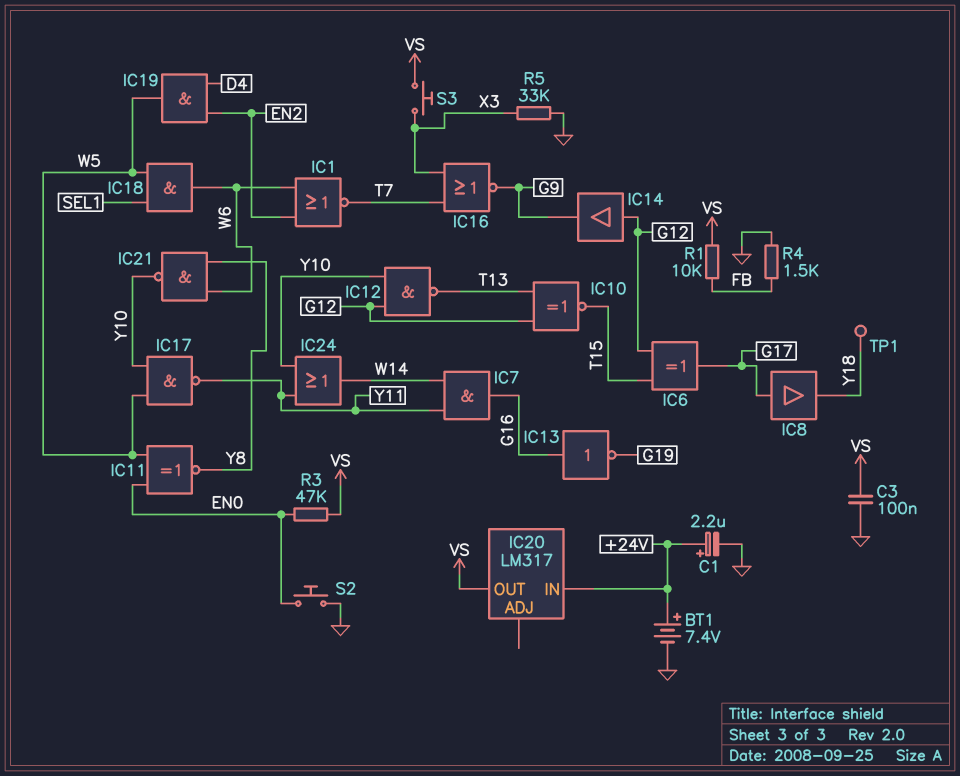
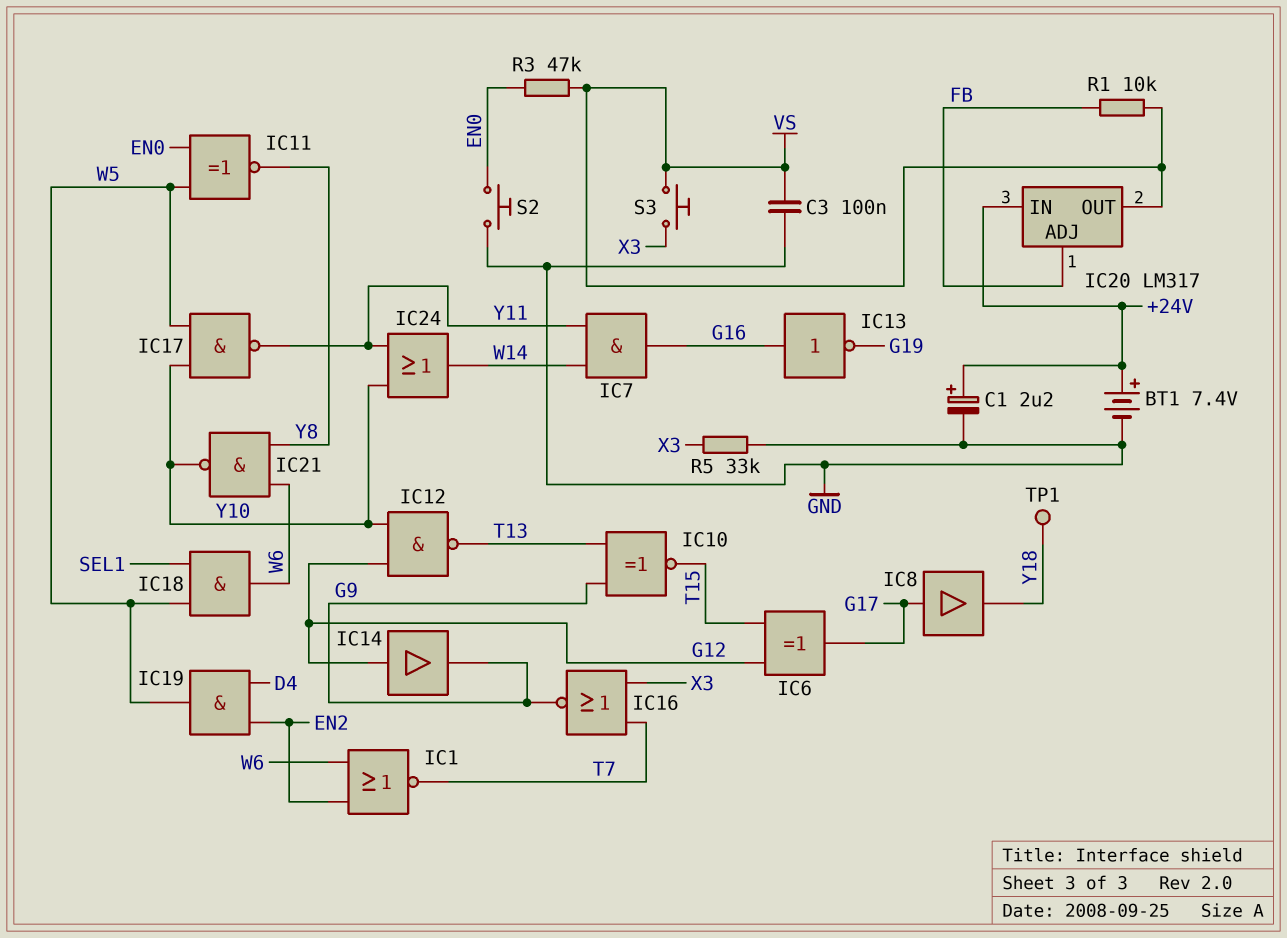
IC10: XNOR (in G12, in T13, out T15) -> XNOR (in G9, in T13, out T15)
IC20 pin ADJ: none -> FB
R4: 1.5k (FB, GND) -> none

